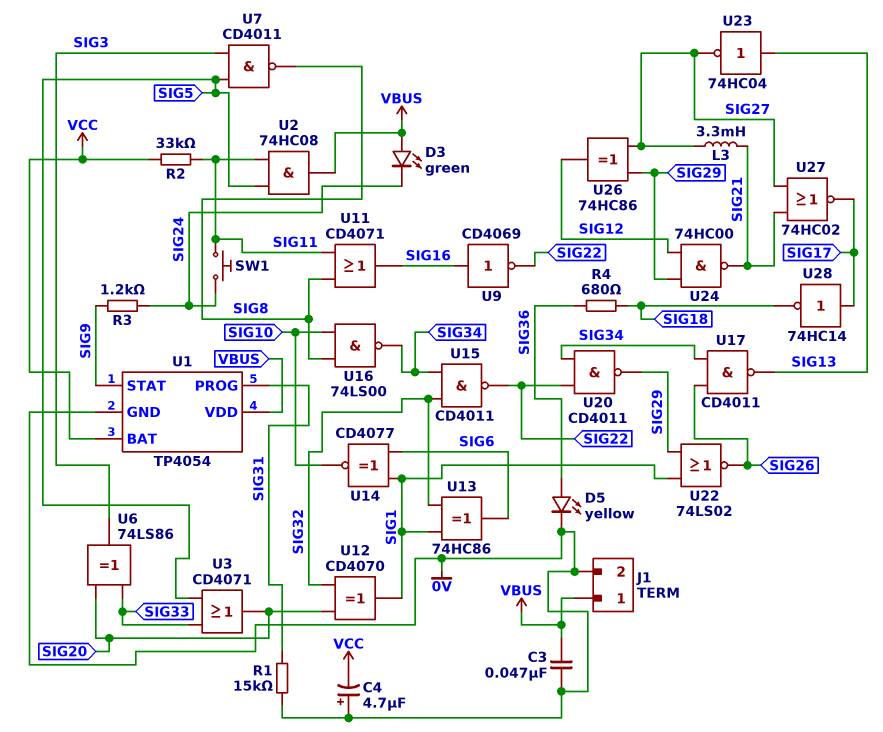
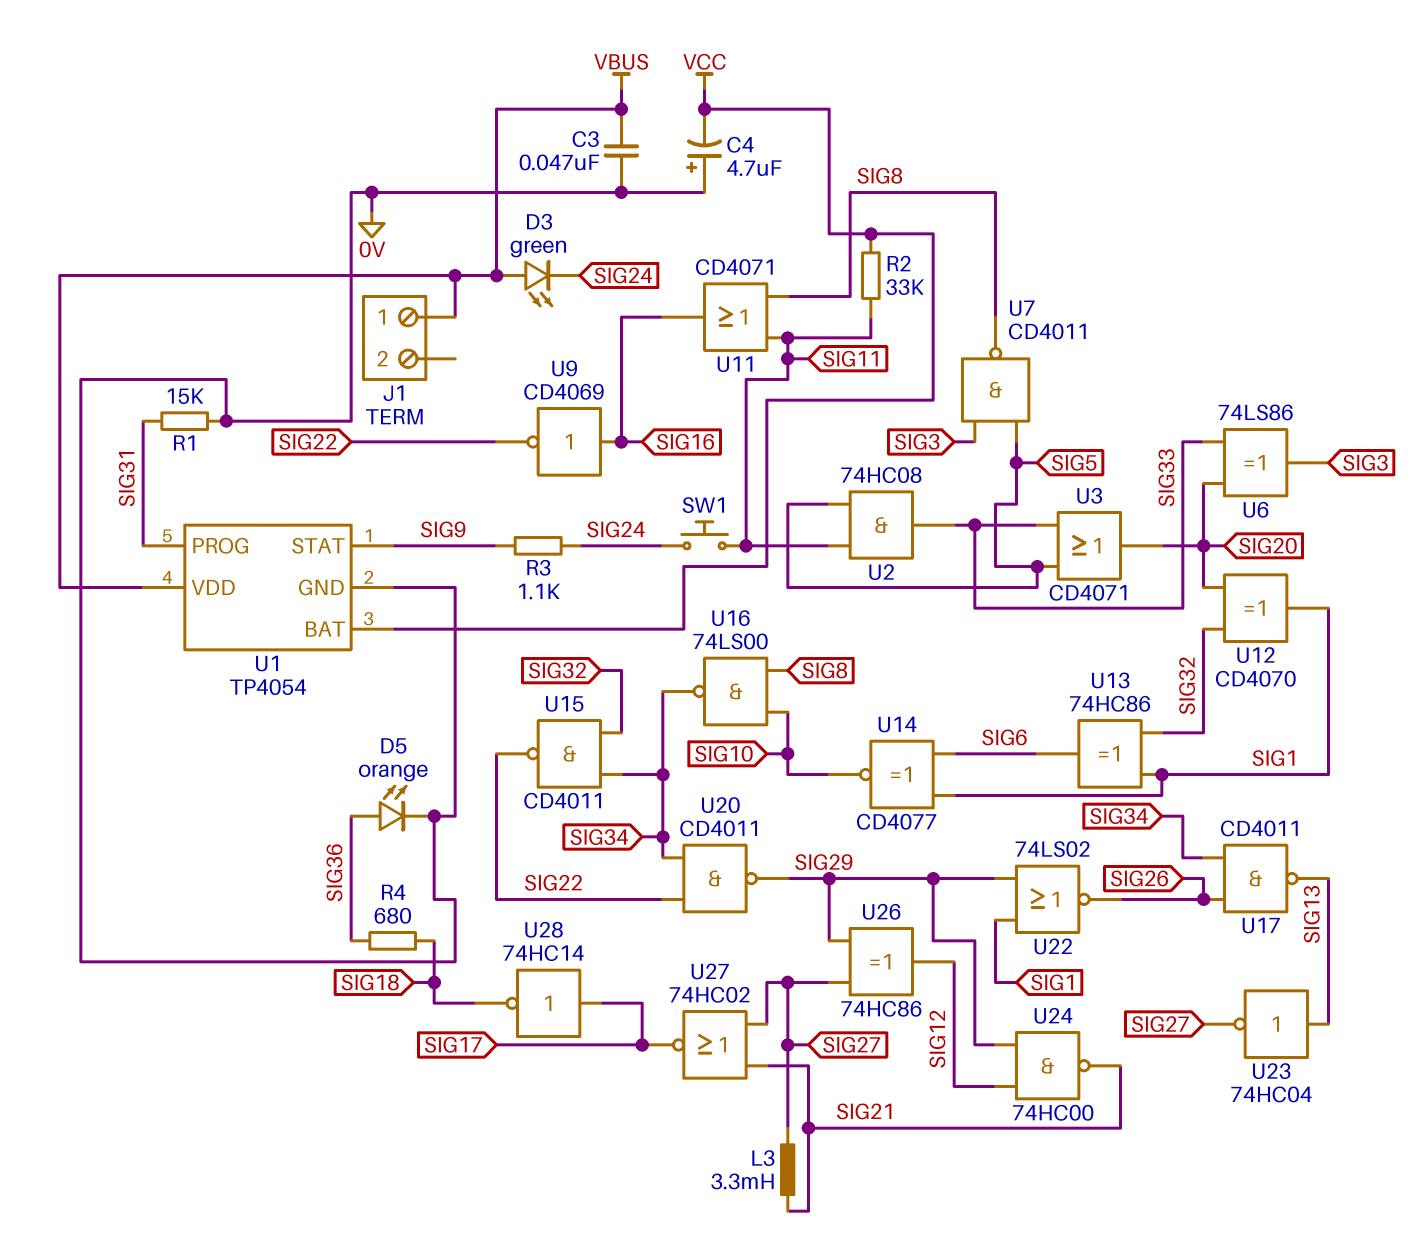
D5: LED yellow (A SIG36, K 0V) -> LED orange (A SIG36, K 0V)
J1 pin 2: 0V -> none
R3: 1.2k (SIG9, SIG24) -> 1.1k (SIG9, SIG24)
U2: AND 74HC08 (in SIG5, in SIG11, out VBUS) -> AND 74HC08 (in SIG5, in SIG11, out SIG33)

